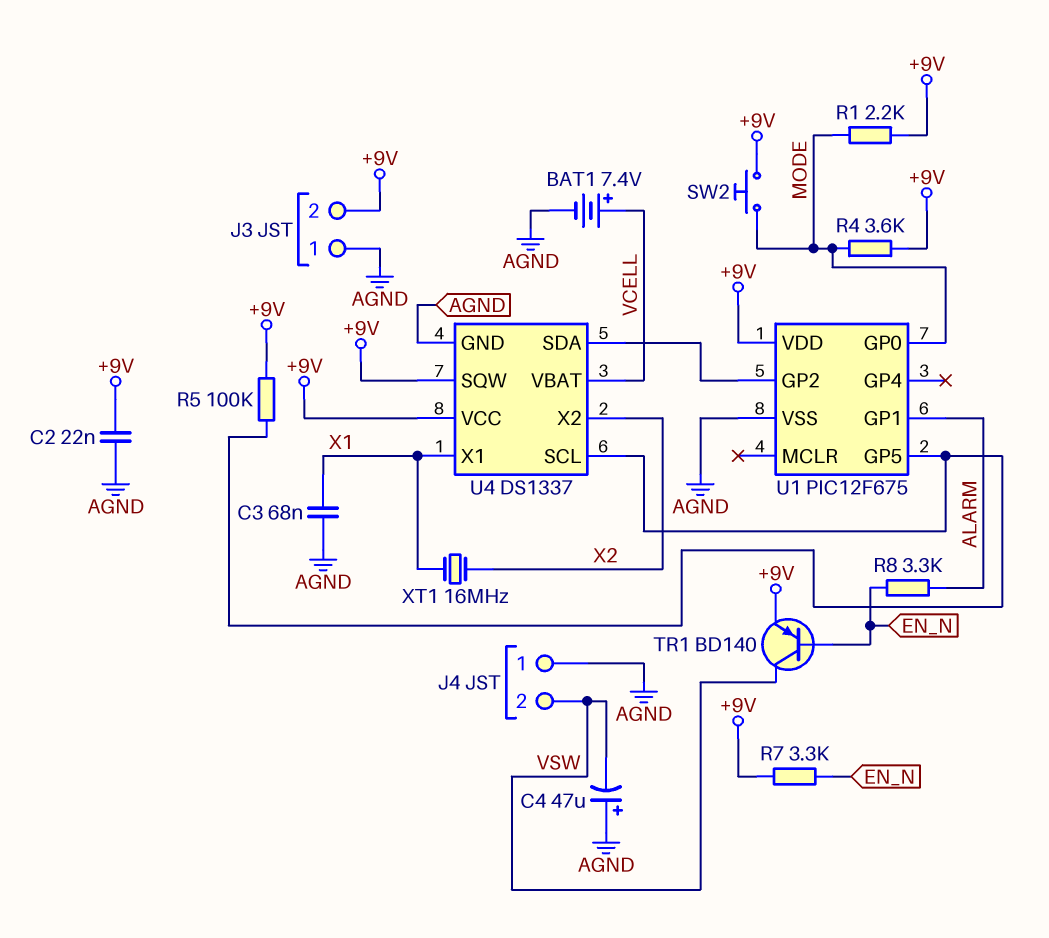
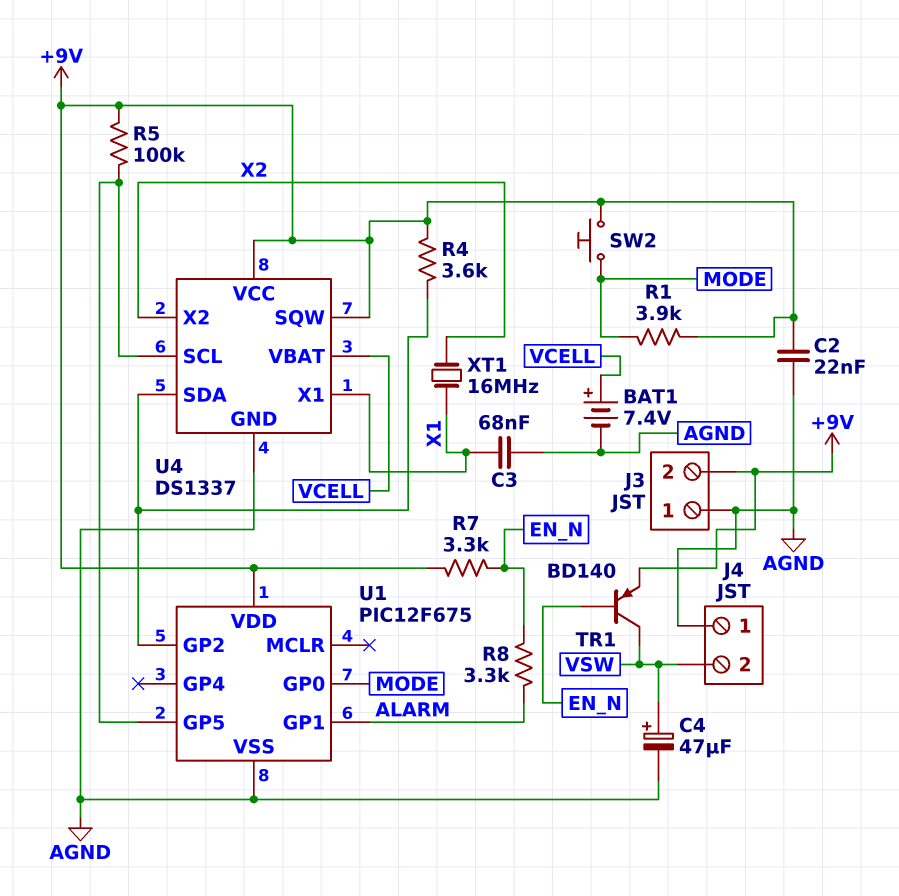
C4: 47uF (plus AGND, minus VSW) -> 47uF (plus VSW, minus AGND)
R1: 2.2k (+9V, MODE) -> 3.9k (+9V, MODE)
R4: 3.6k (+9V, MODE) -> 3.6k (+9V, U1/GP2)

